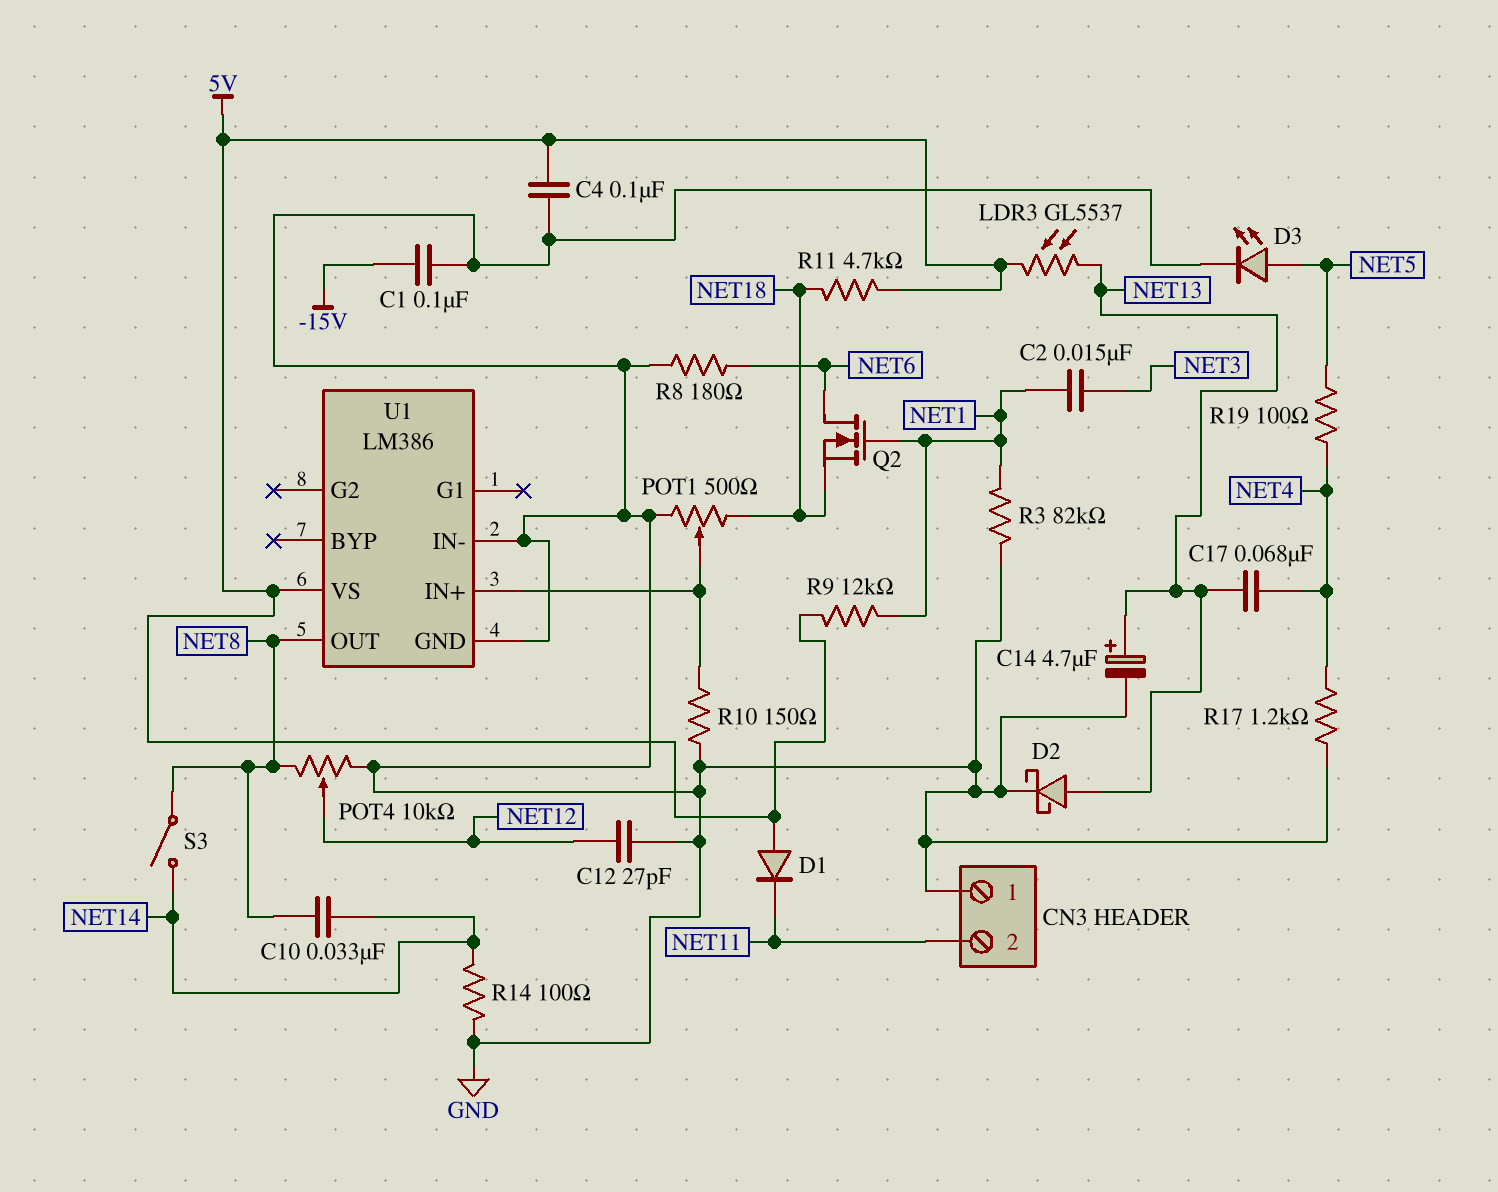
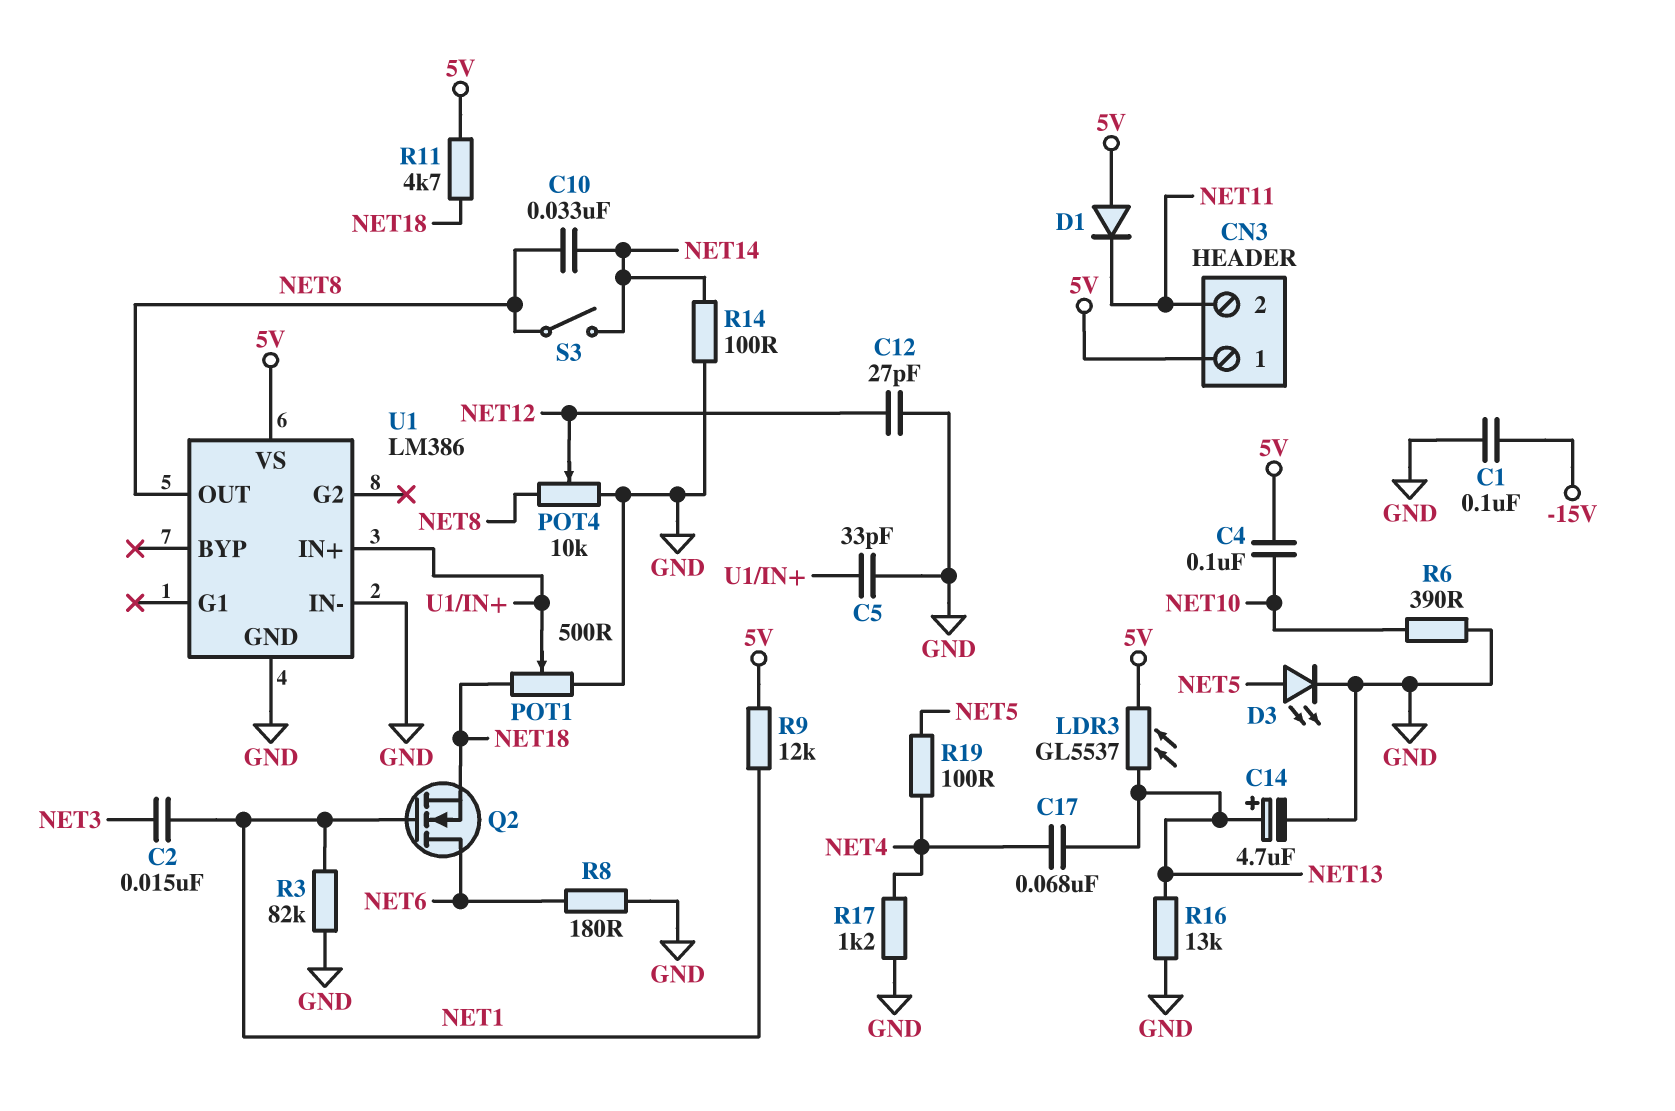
C4: 100nF (5V, GND) -> 100nF (5V, NET10)
C5: none -> 33pF (GND, U1/IN+)
CN3 pin 1: GND -> 5V
D2: schottky (A NET13, K GND) -> none
R6: none -> 390 (GND, NET10)
R10: 150 (GND, U1/IN+) -> none
R16: none -> 13k (GND, NET13)

